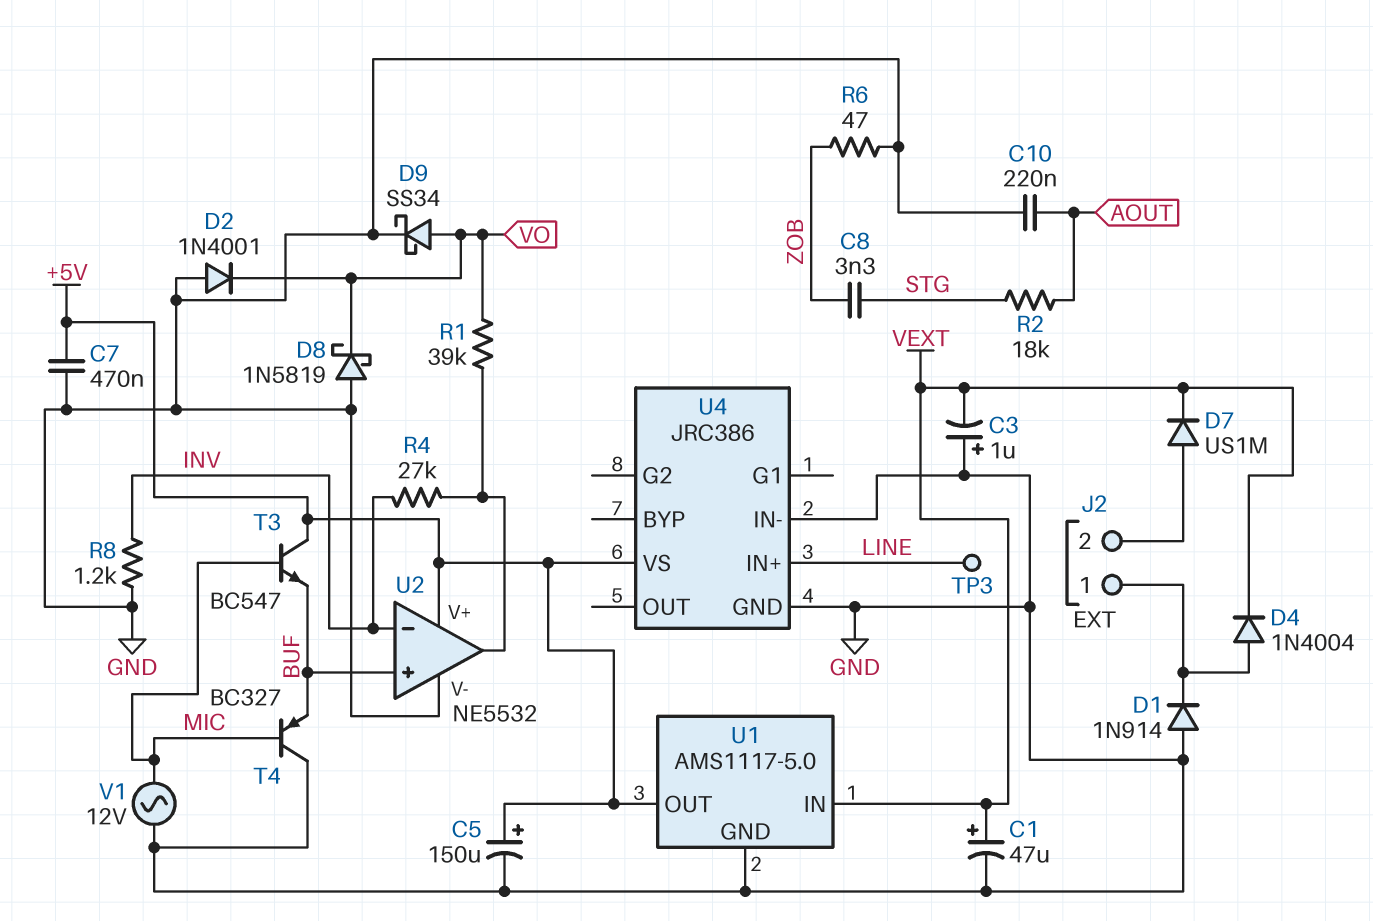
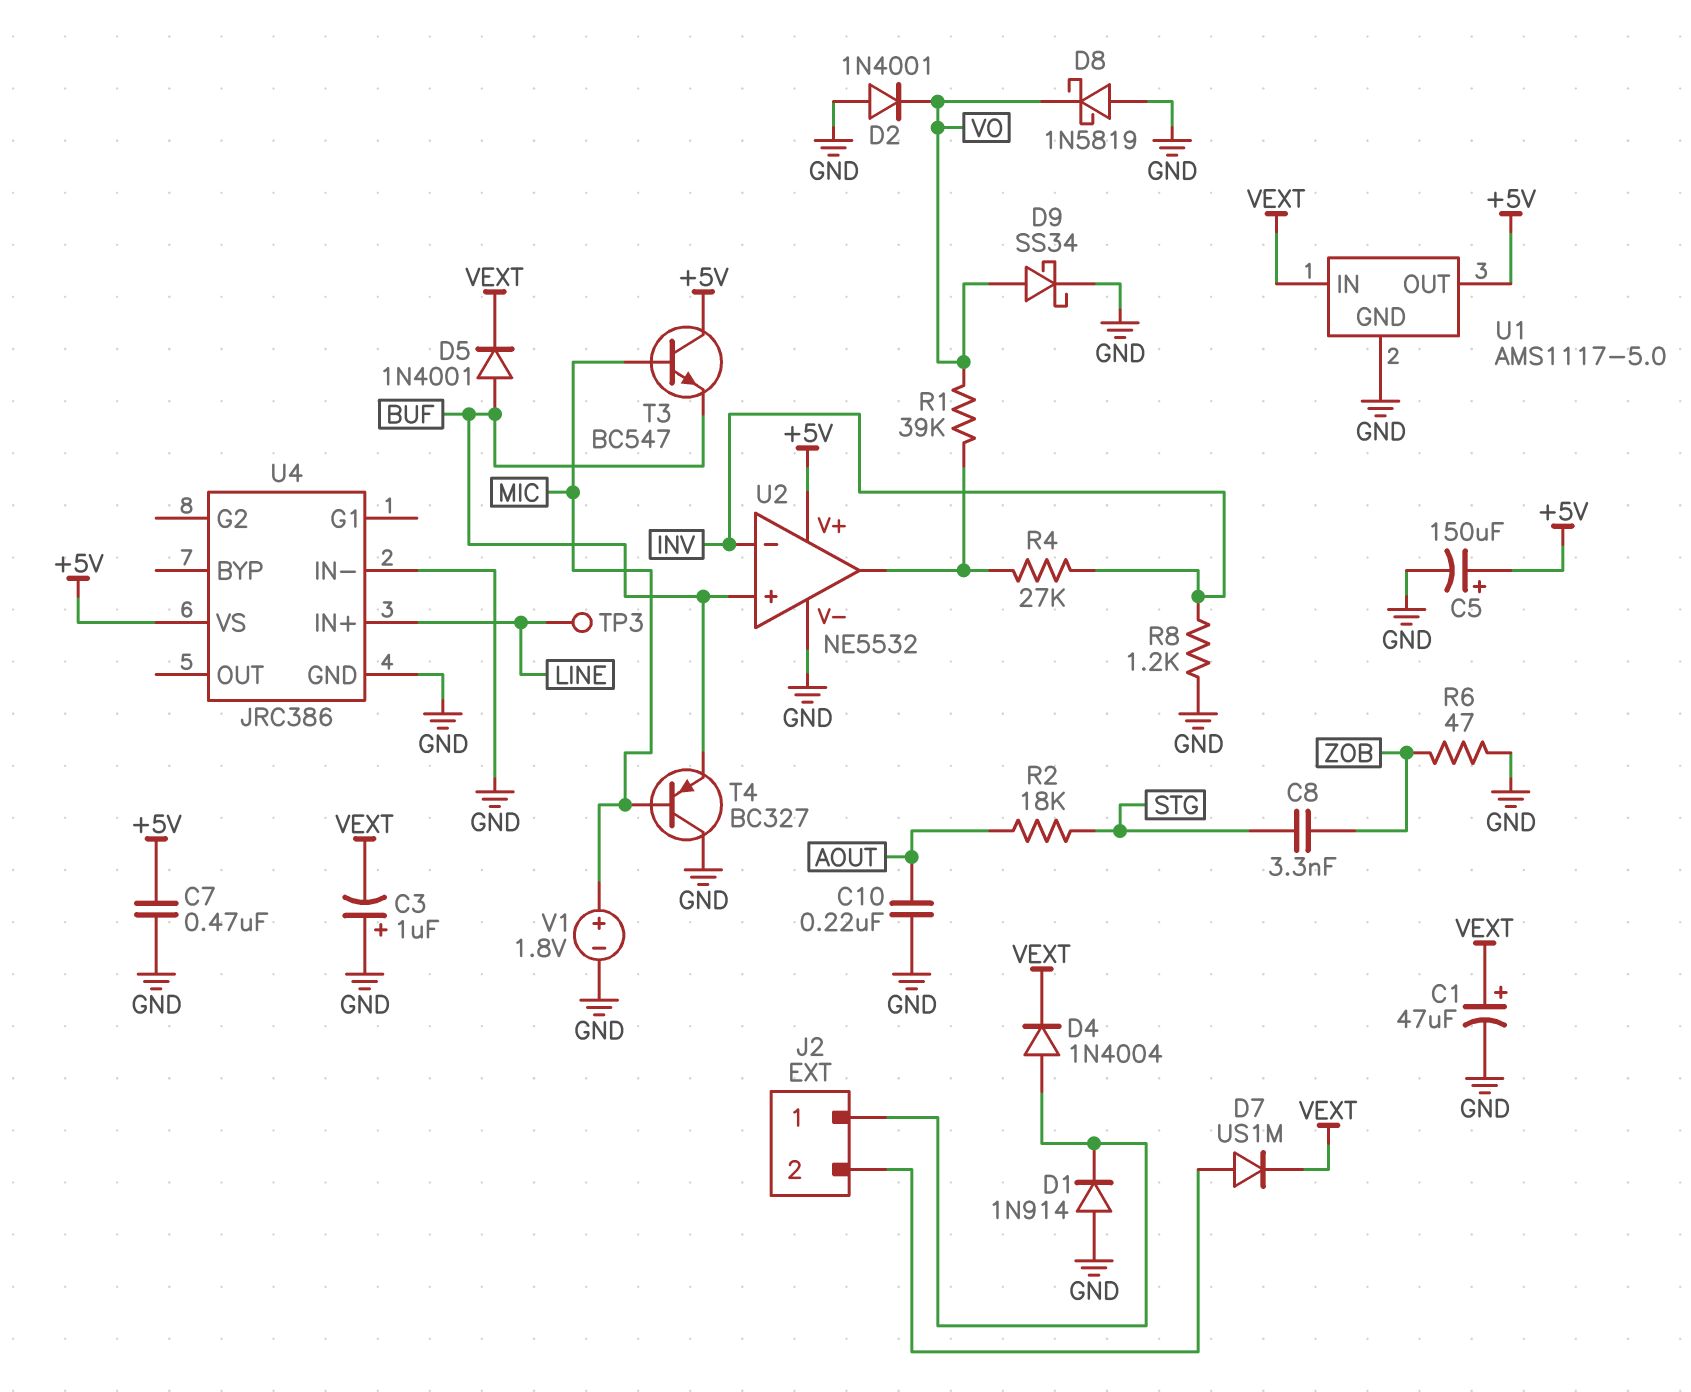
D5: none -> diode 1N4001 (A BUF, K VEXT)
V1: AC 12V (GND, MIC) -> 1.8V (plus MIC, minus GND)

